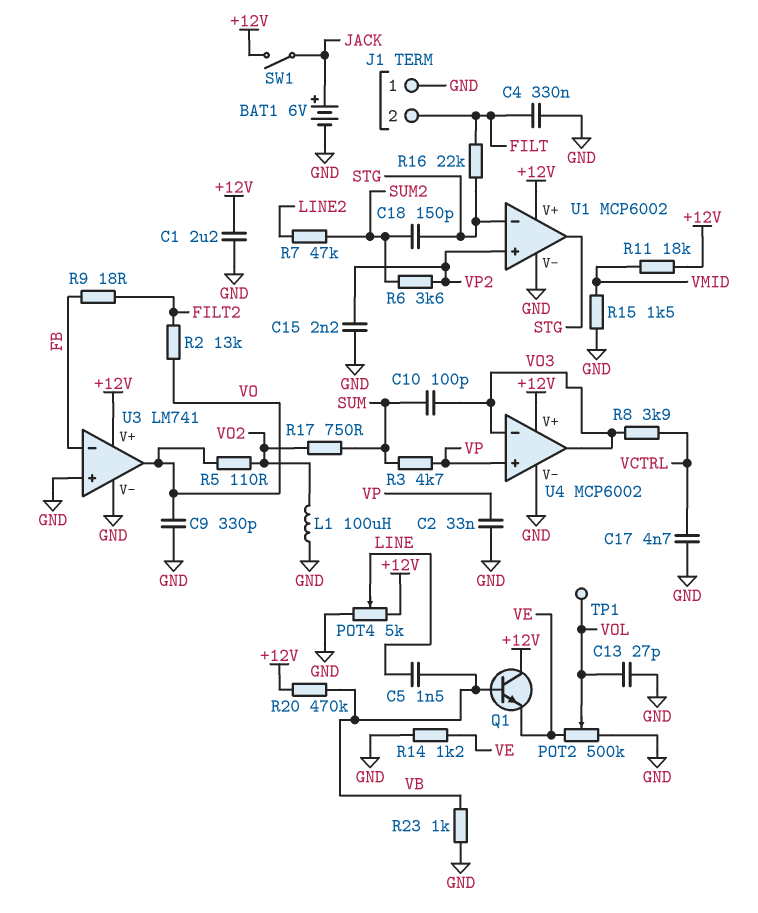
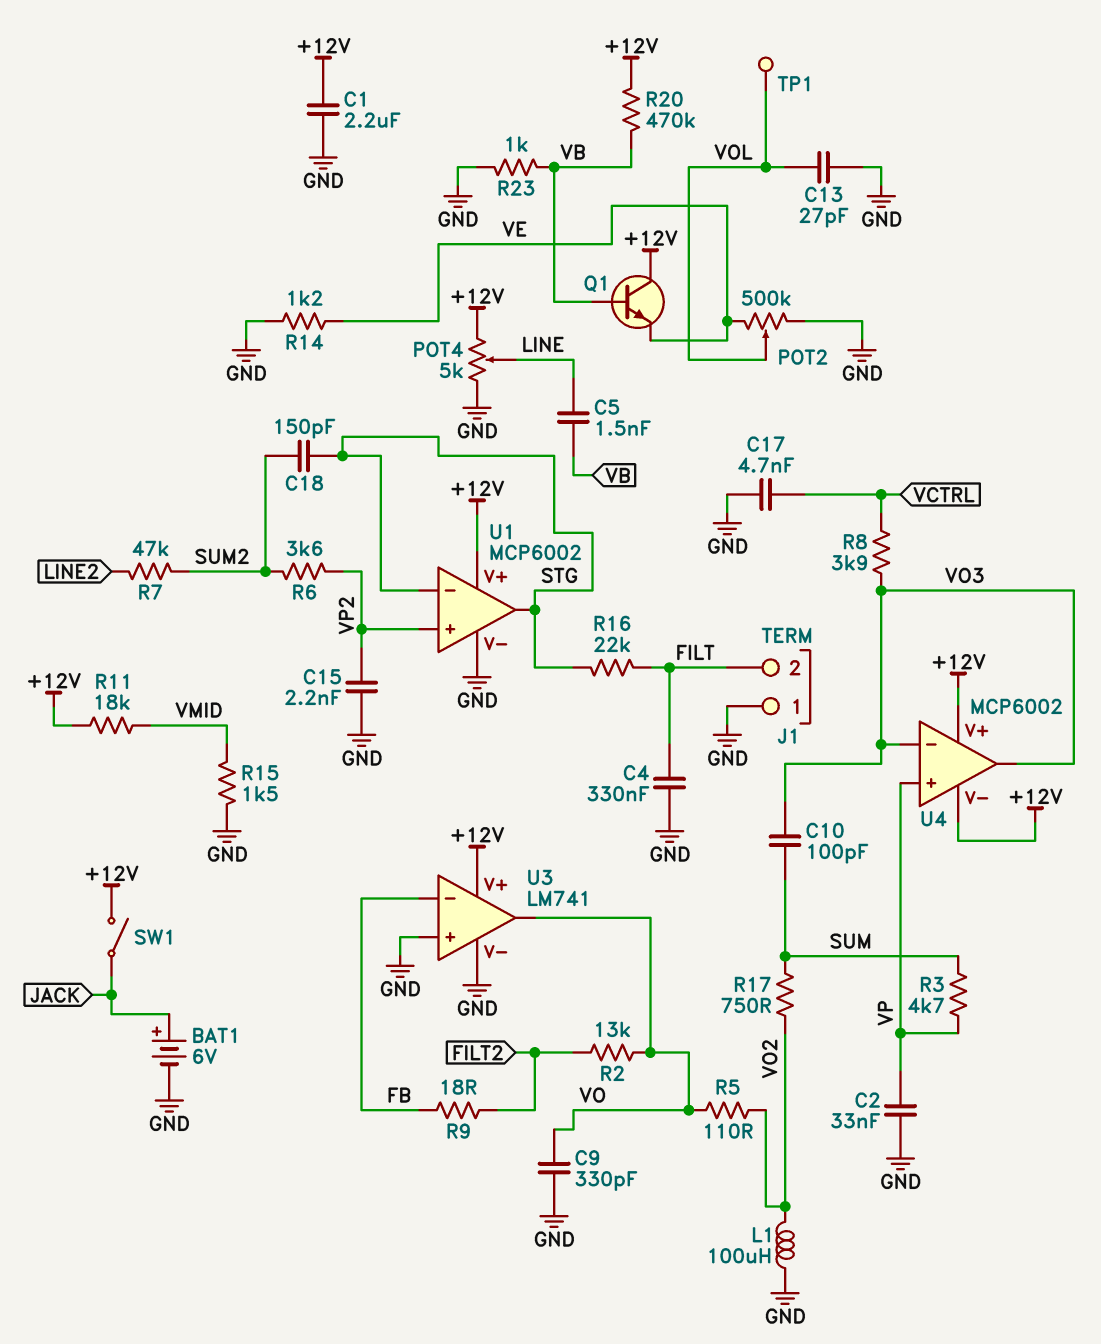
U4 pin V-: GND -> +12V

